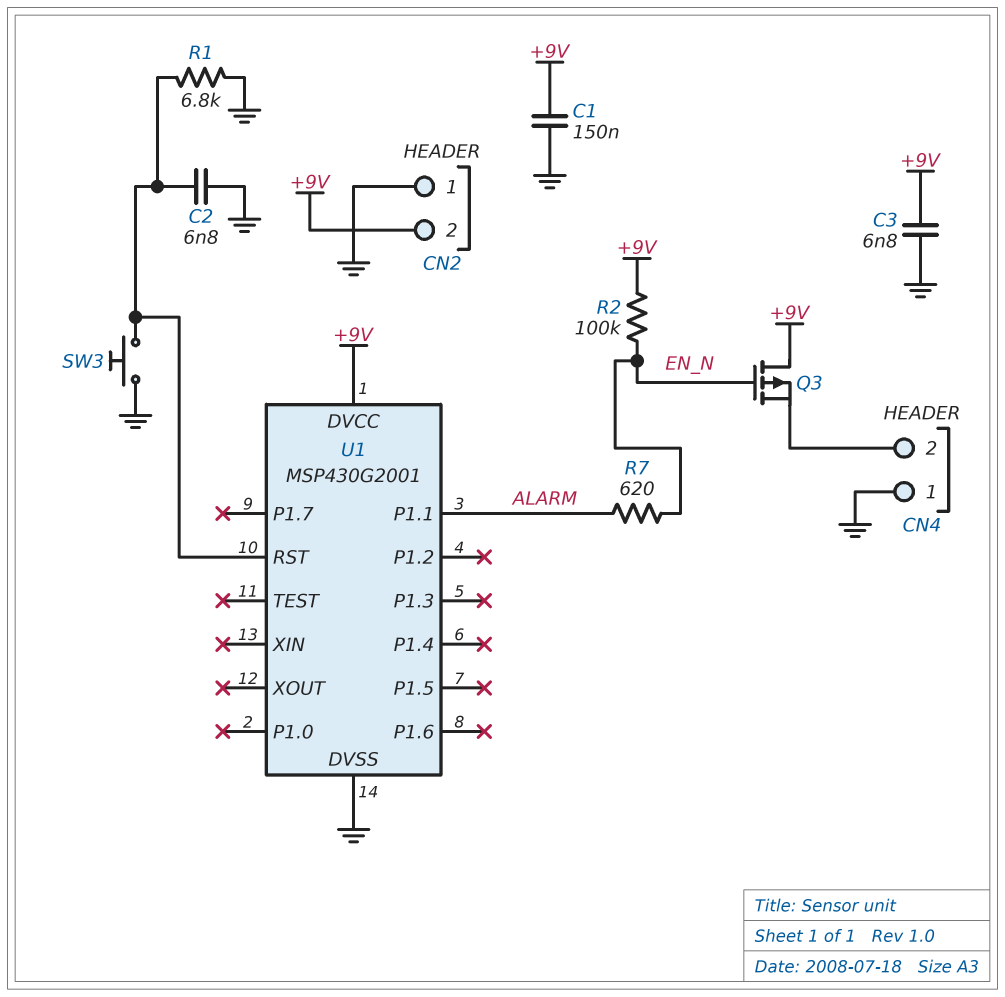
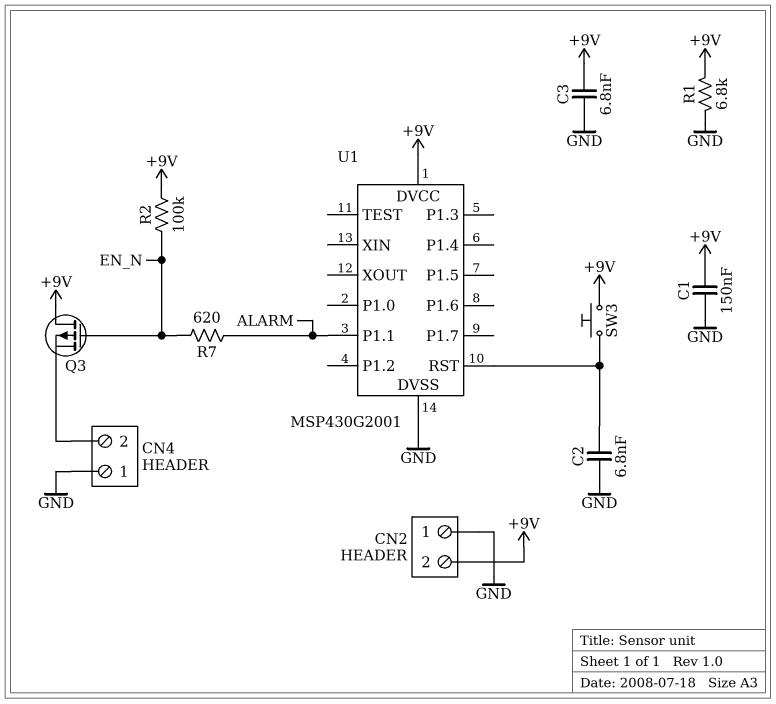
R1: 6.8k (GND, U1/RST) -> 6.8k (+9V, GND)
SW3: button (GND, U1/RST) -> button (+9V, U1/RST)

